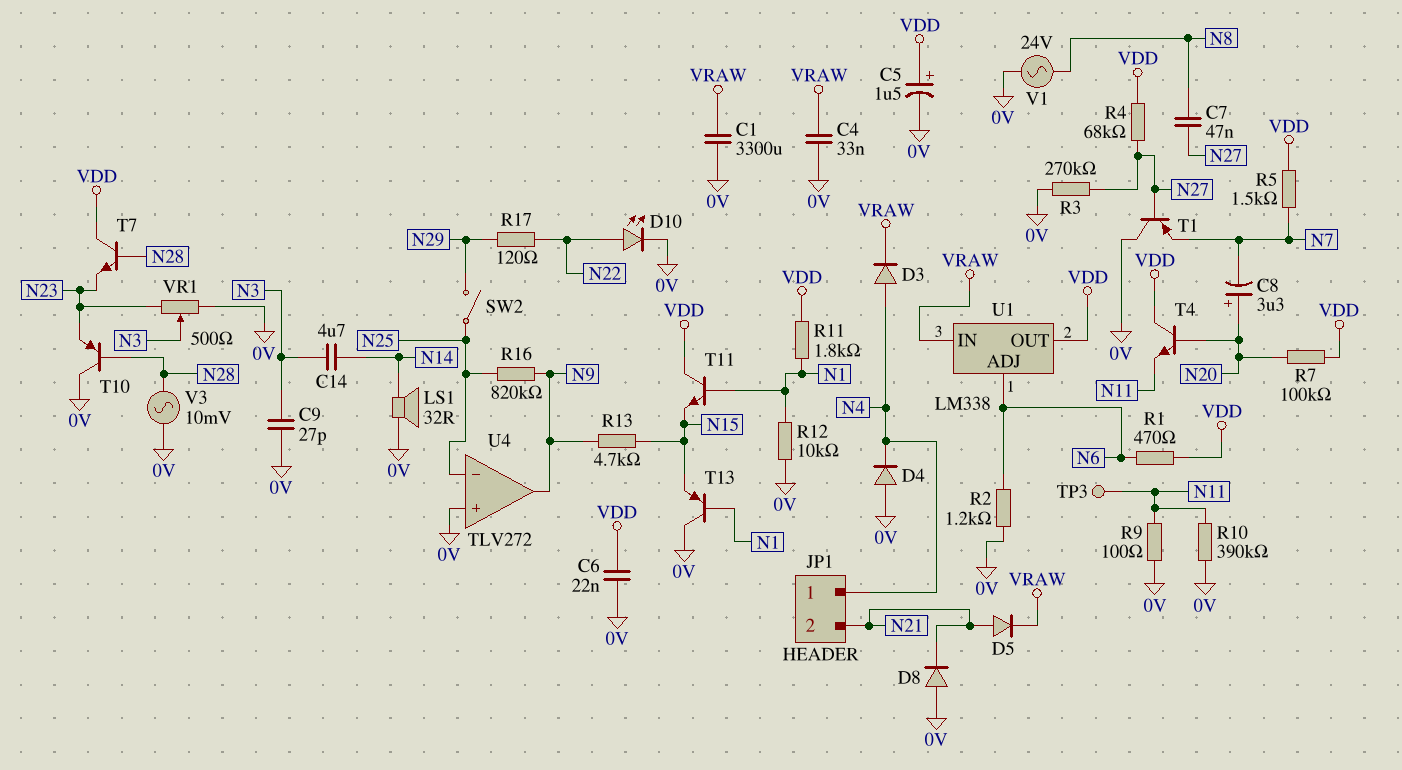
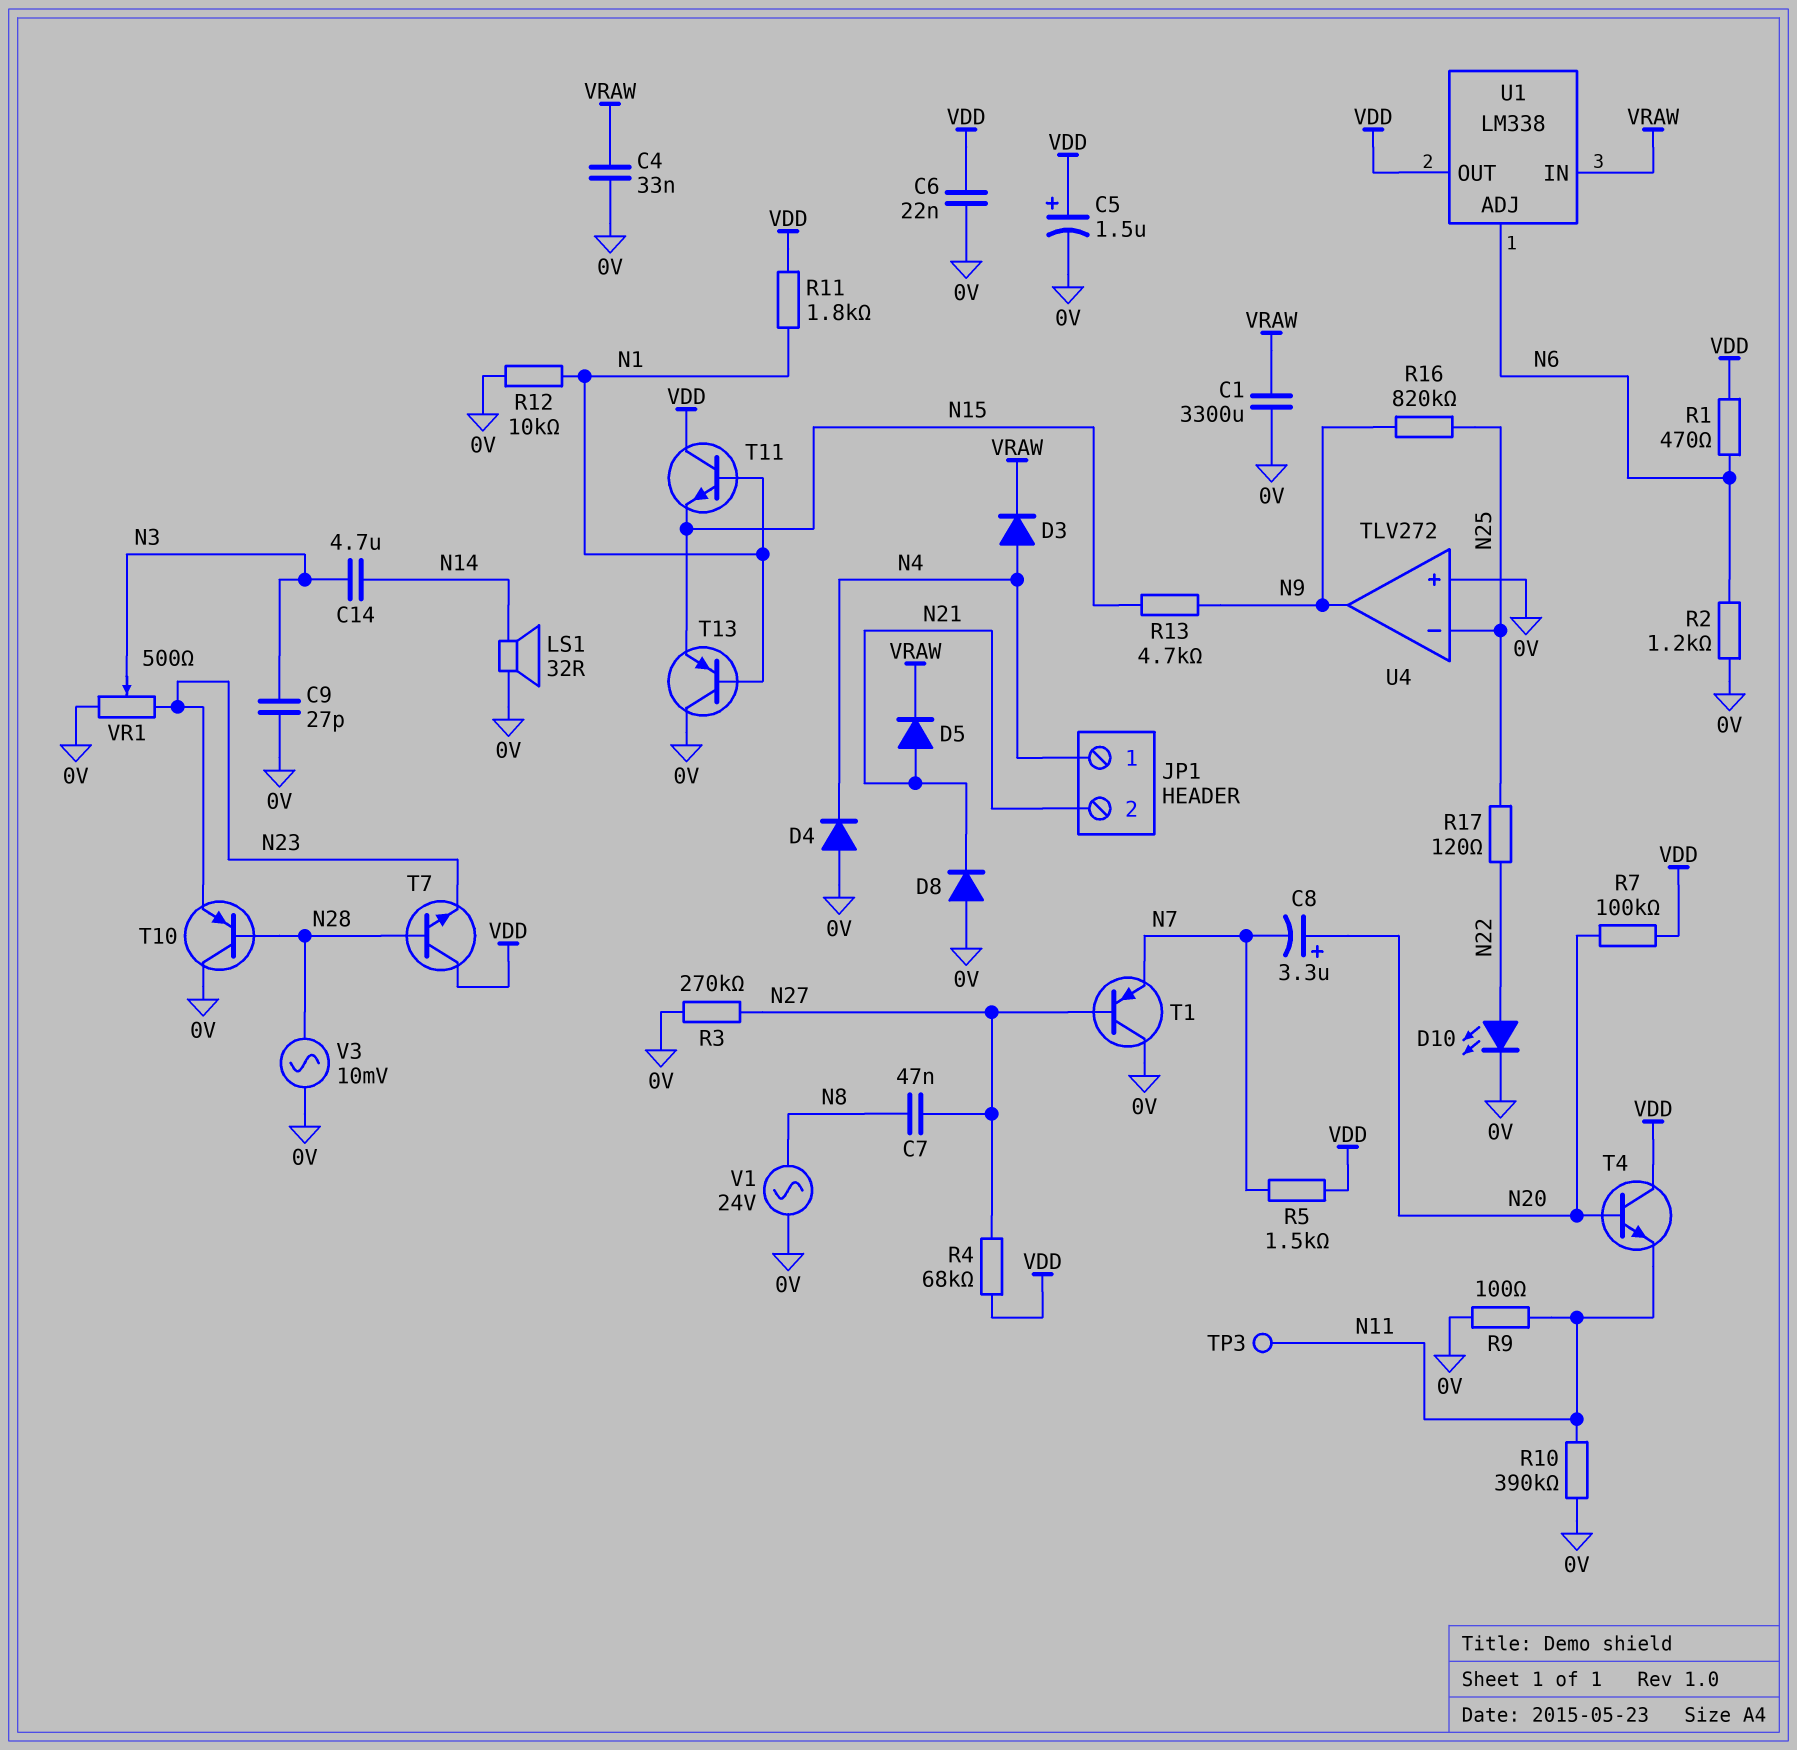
R17: 120 (N22, N29) -> 120 (N22, N25)
SW2: switch (N25, N29) -> none

